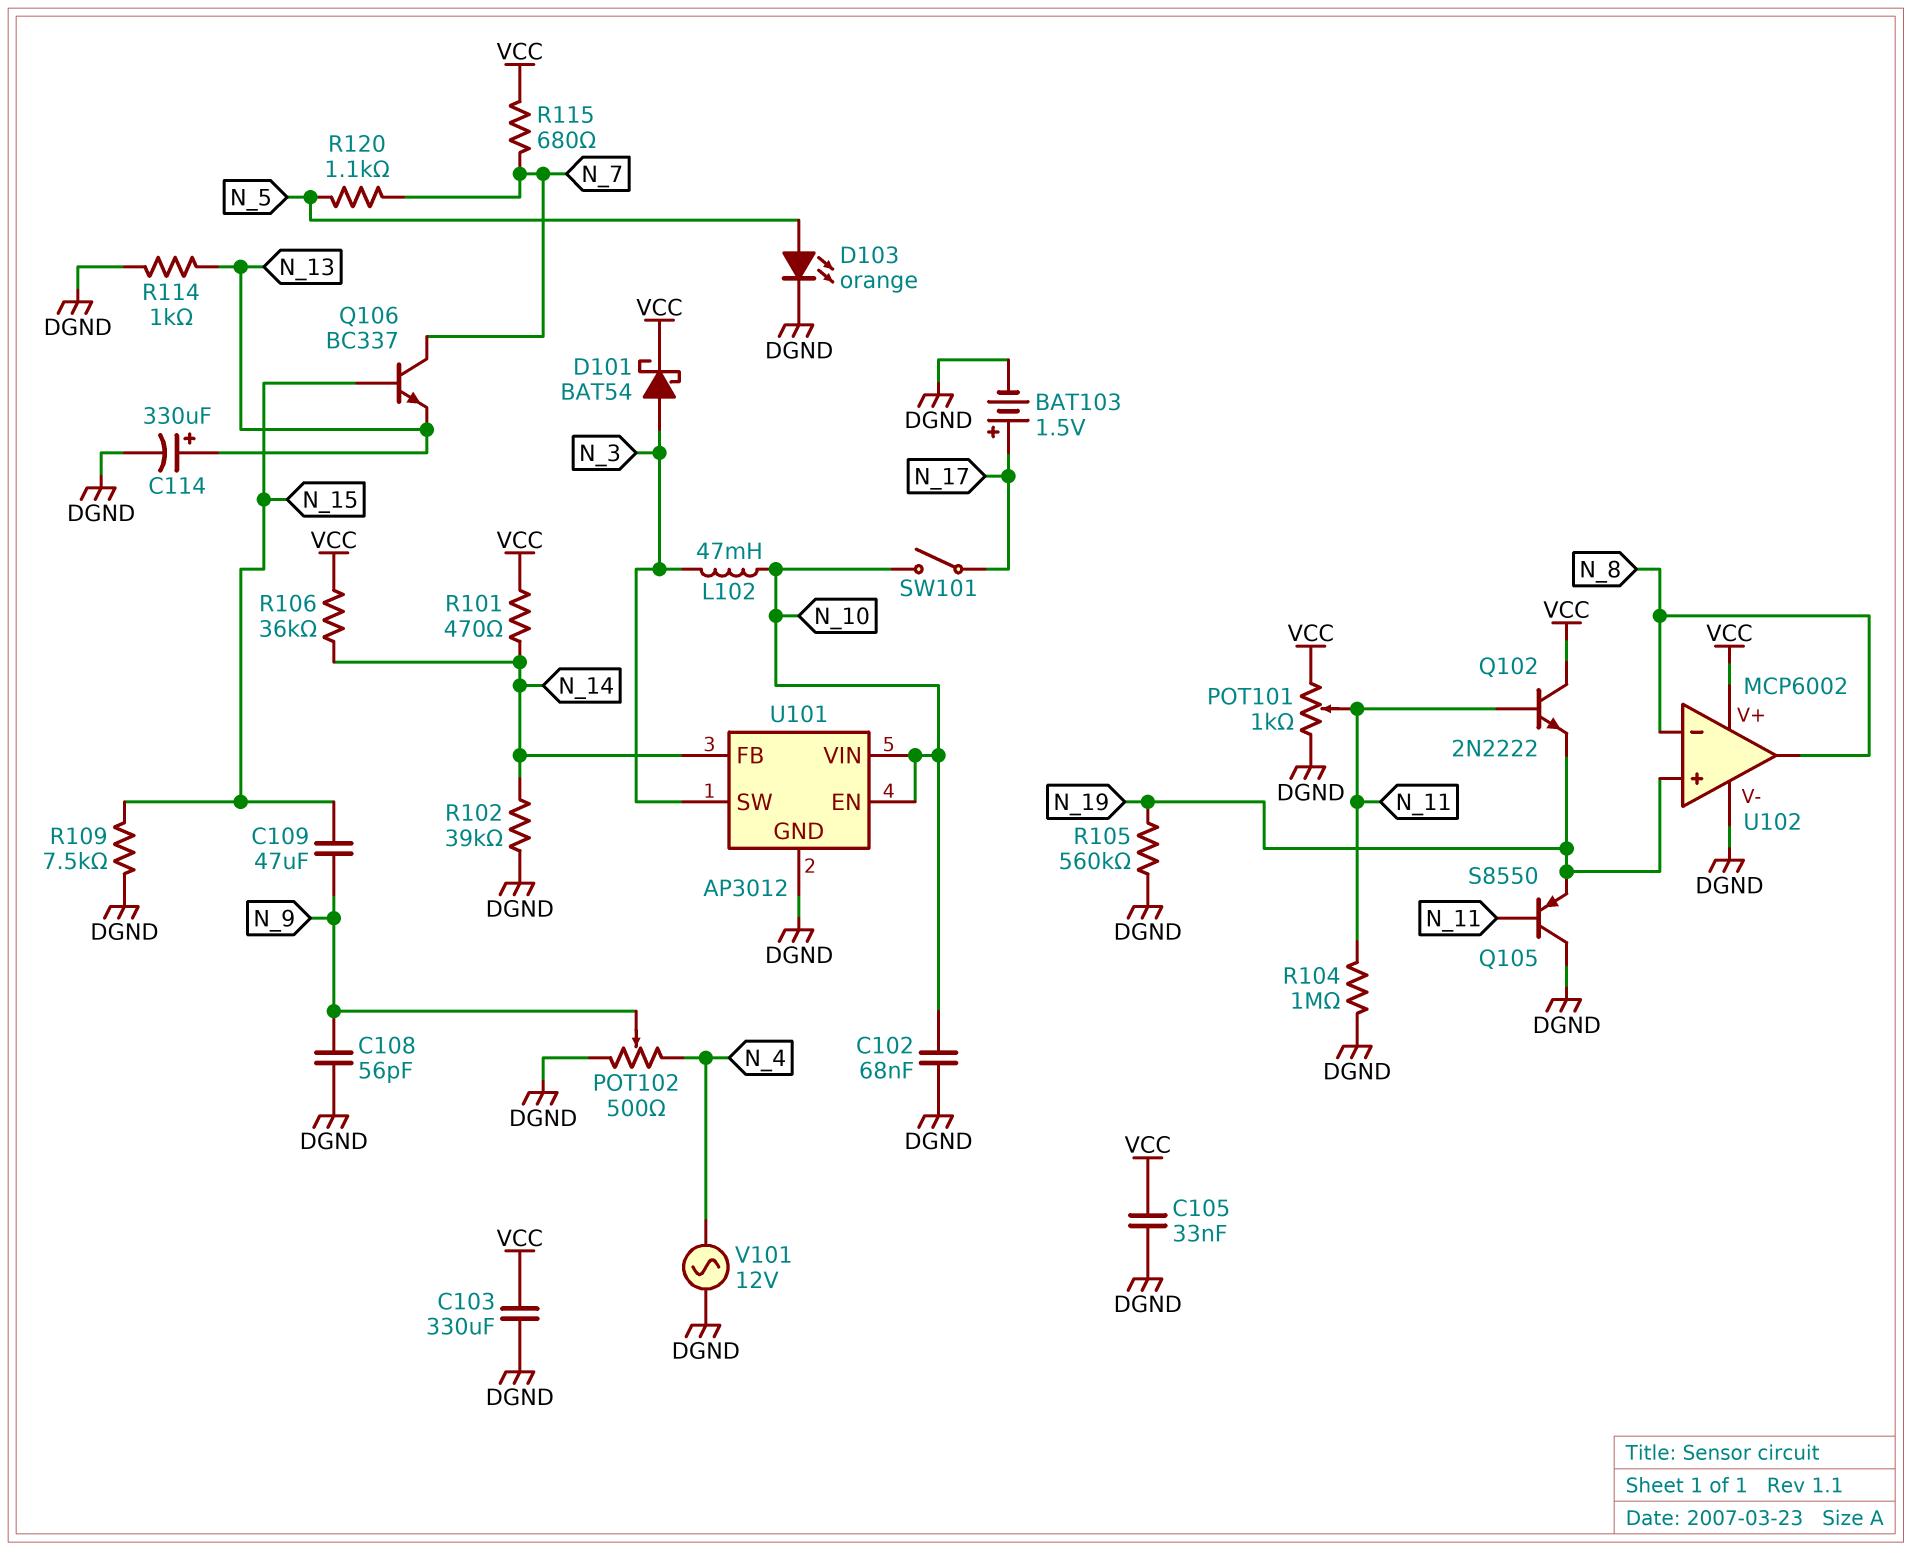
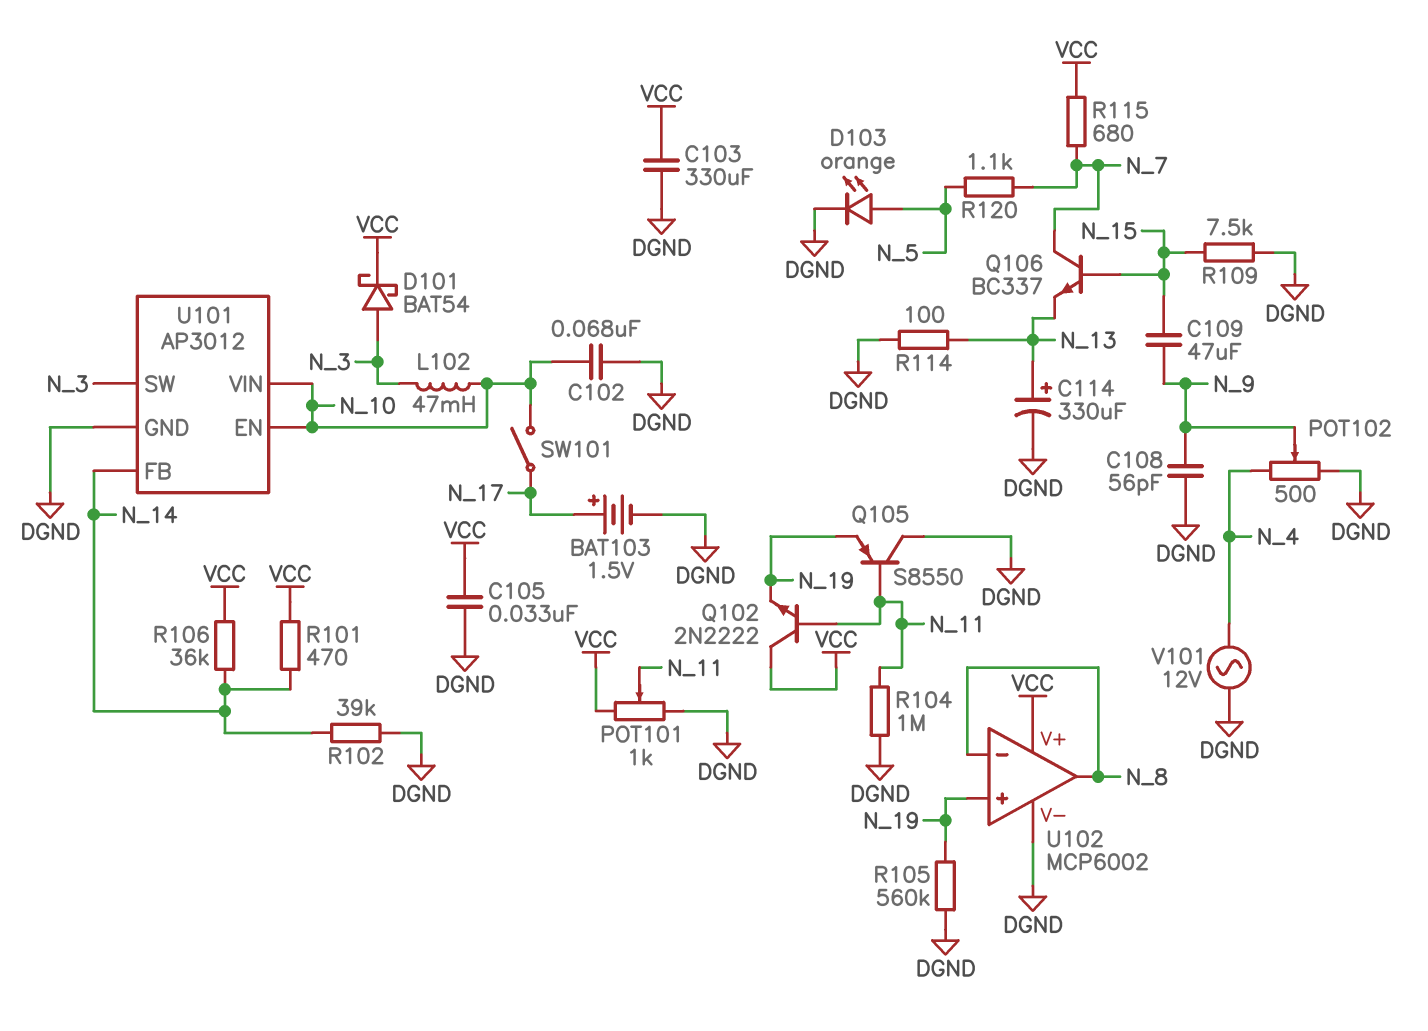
R114: 1k (DGND, N_13) -> 100 (DGND, N_13)

